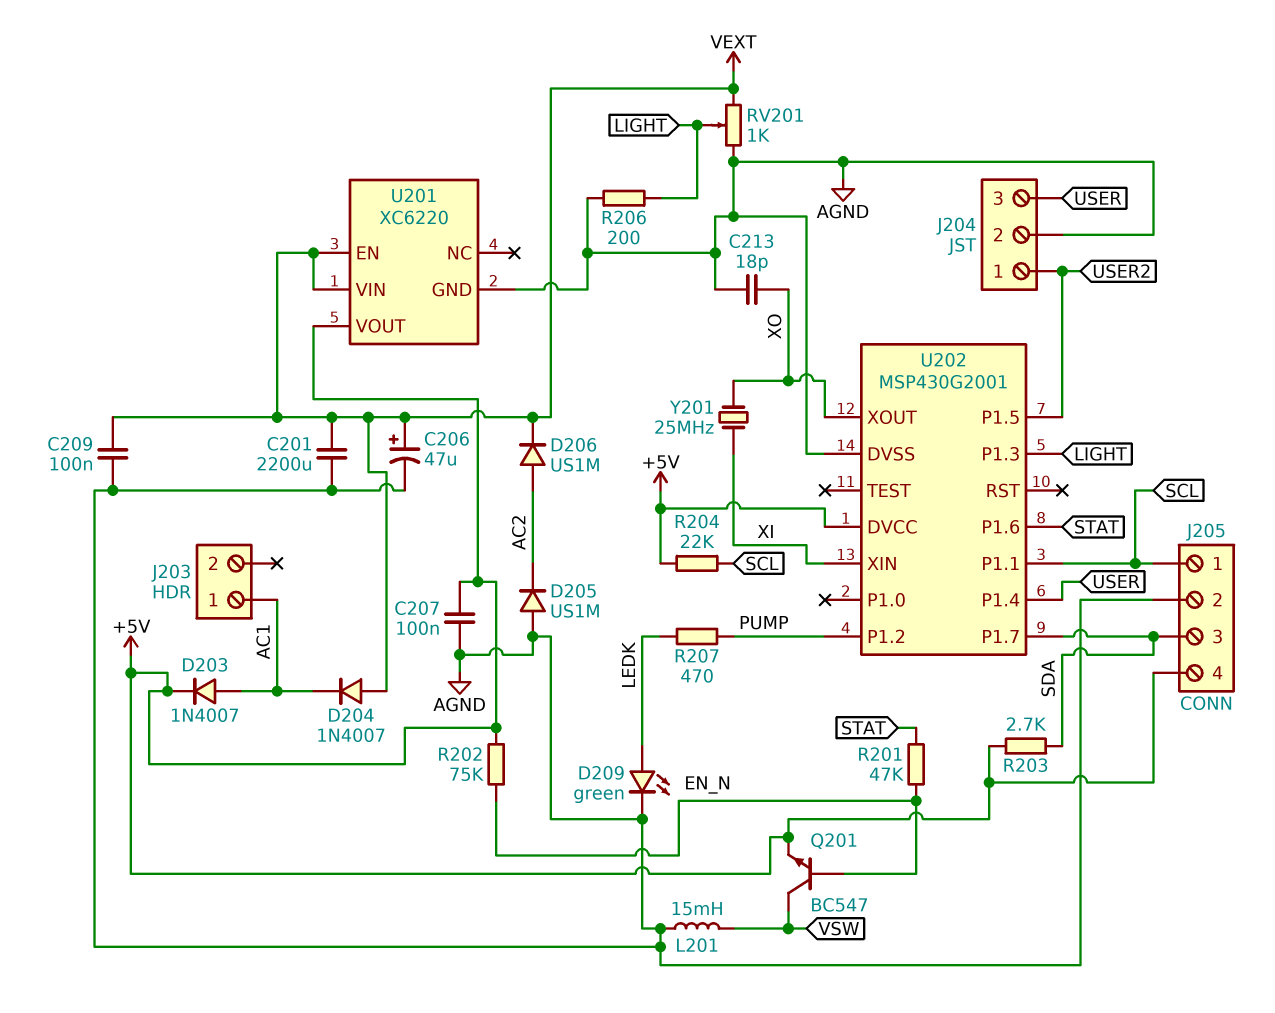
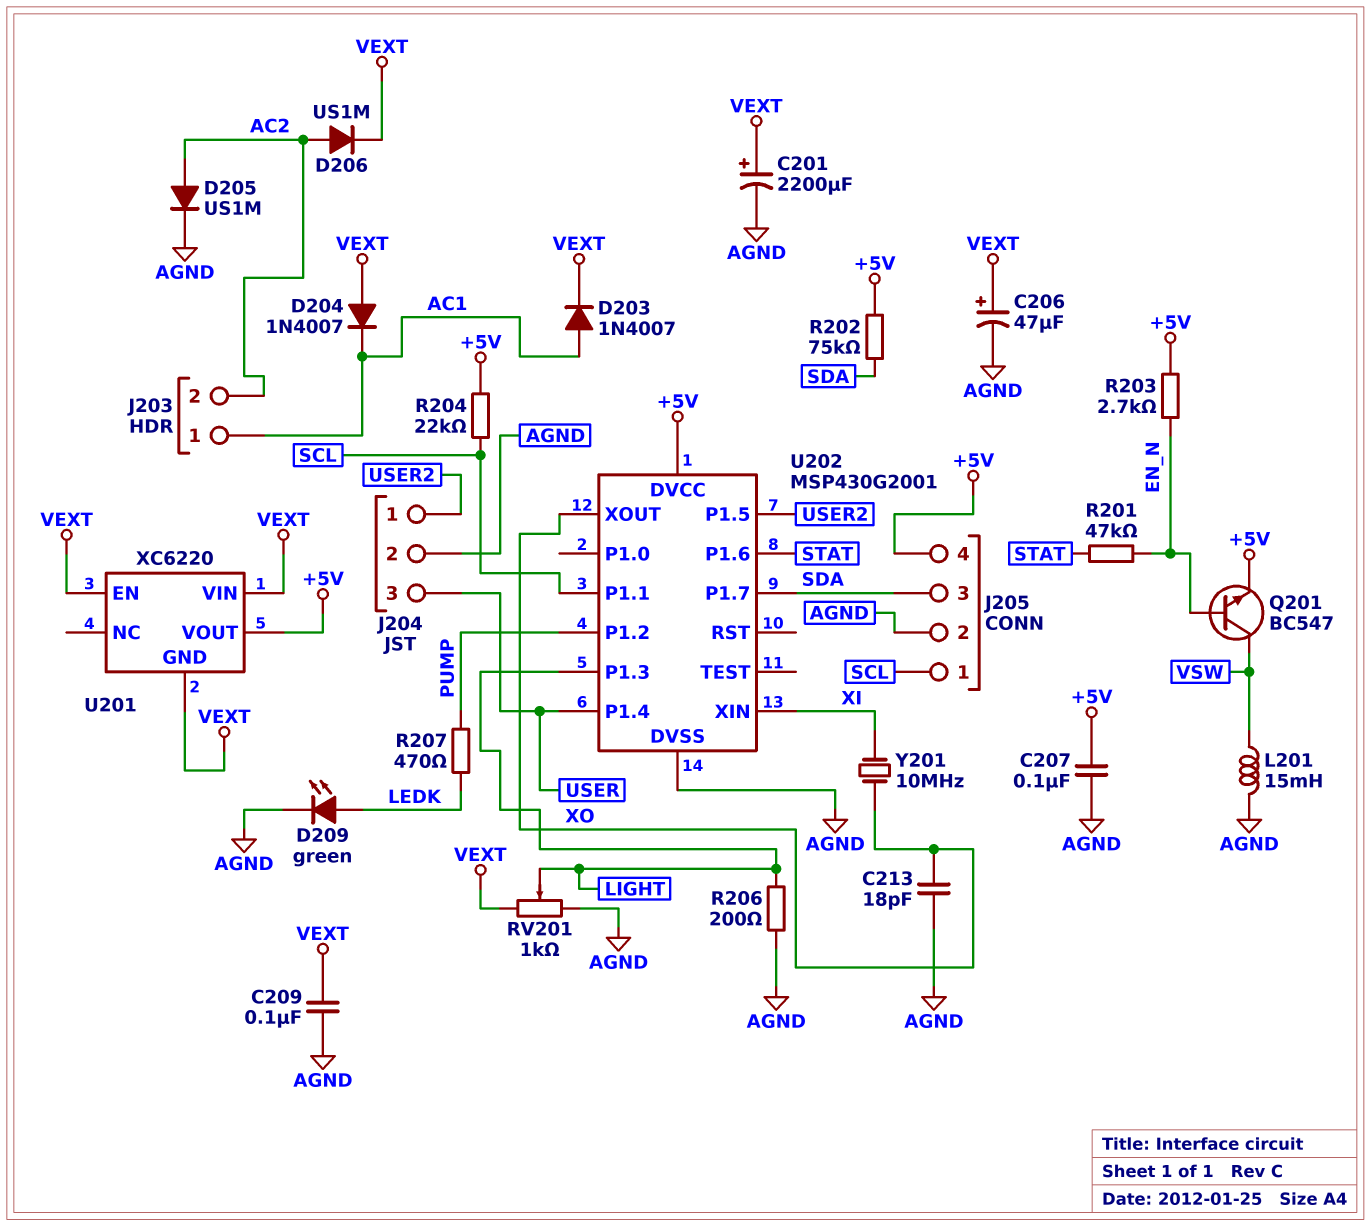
C201: 2200uF (AGND, VEXT) -> 2200uF (plus VEXT, minus AGND)
D203: diode 1N4007 (A AC1, K +5V) -> diode 1N4007 (A AC1, K VEXT)
D205: diode US1M (A AGND, K AC2) -> diode US1M (A AC2, K AGND)
J203 pin 2: none -> AC2
R202: 75k (+5V, EN_N) -> 75k (+5V, SDA)
R203: 2.7k (+5V, SDA) -> 2.7k (+5V, EN_N)
U201 pin GND: AGND -> VEXT
Y201: 25MHz (XI, XO) -> 10MHz (XI, XO)

